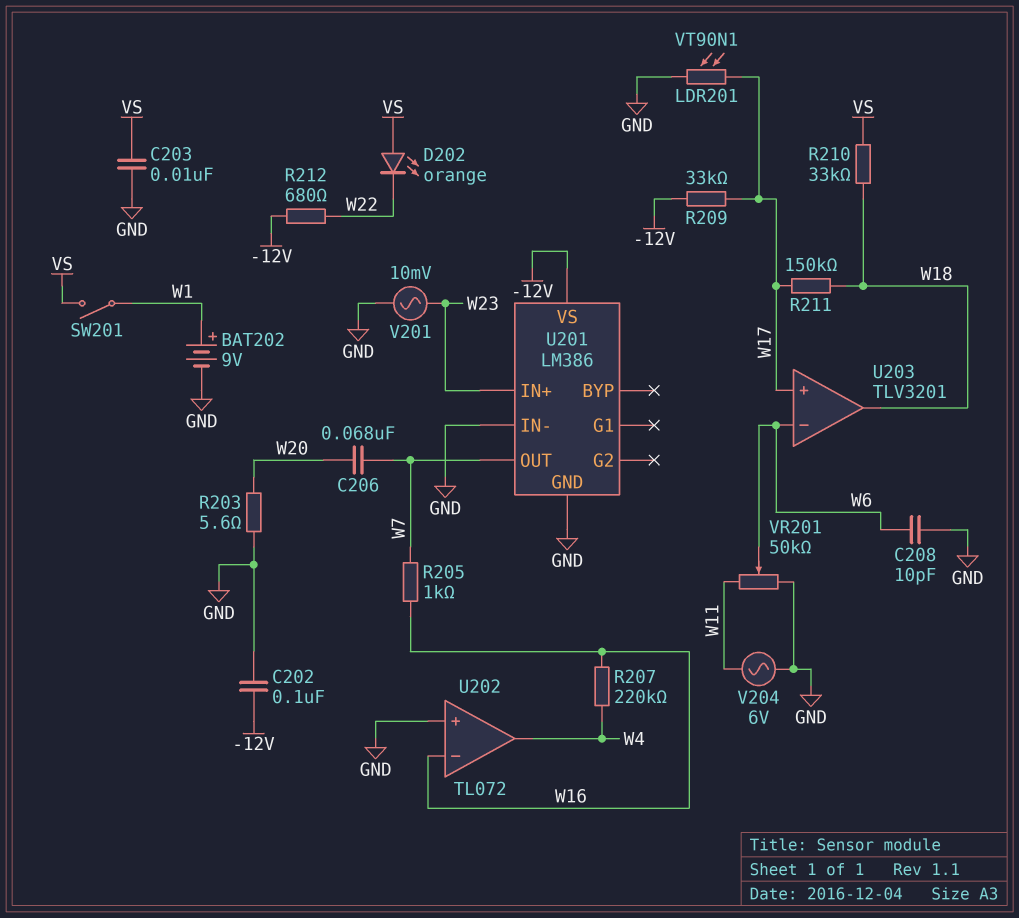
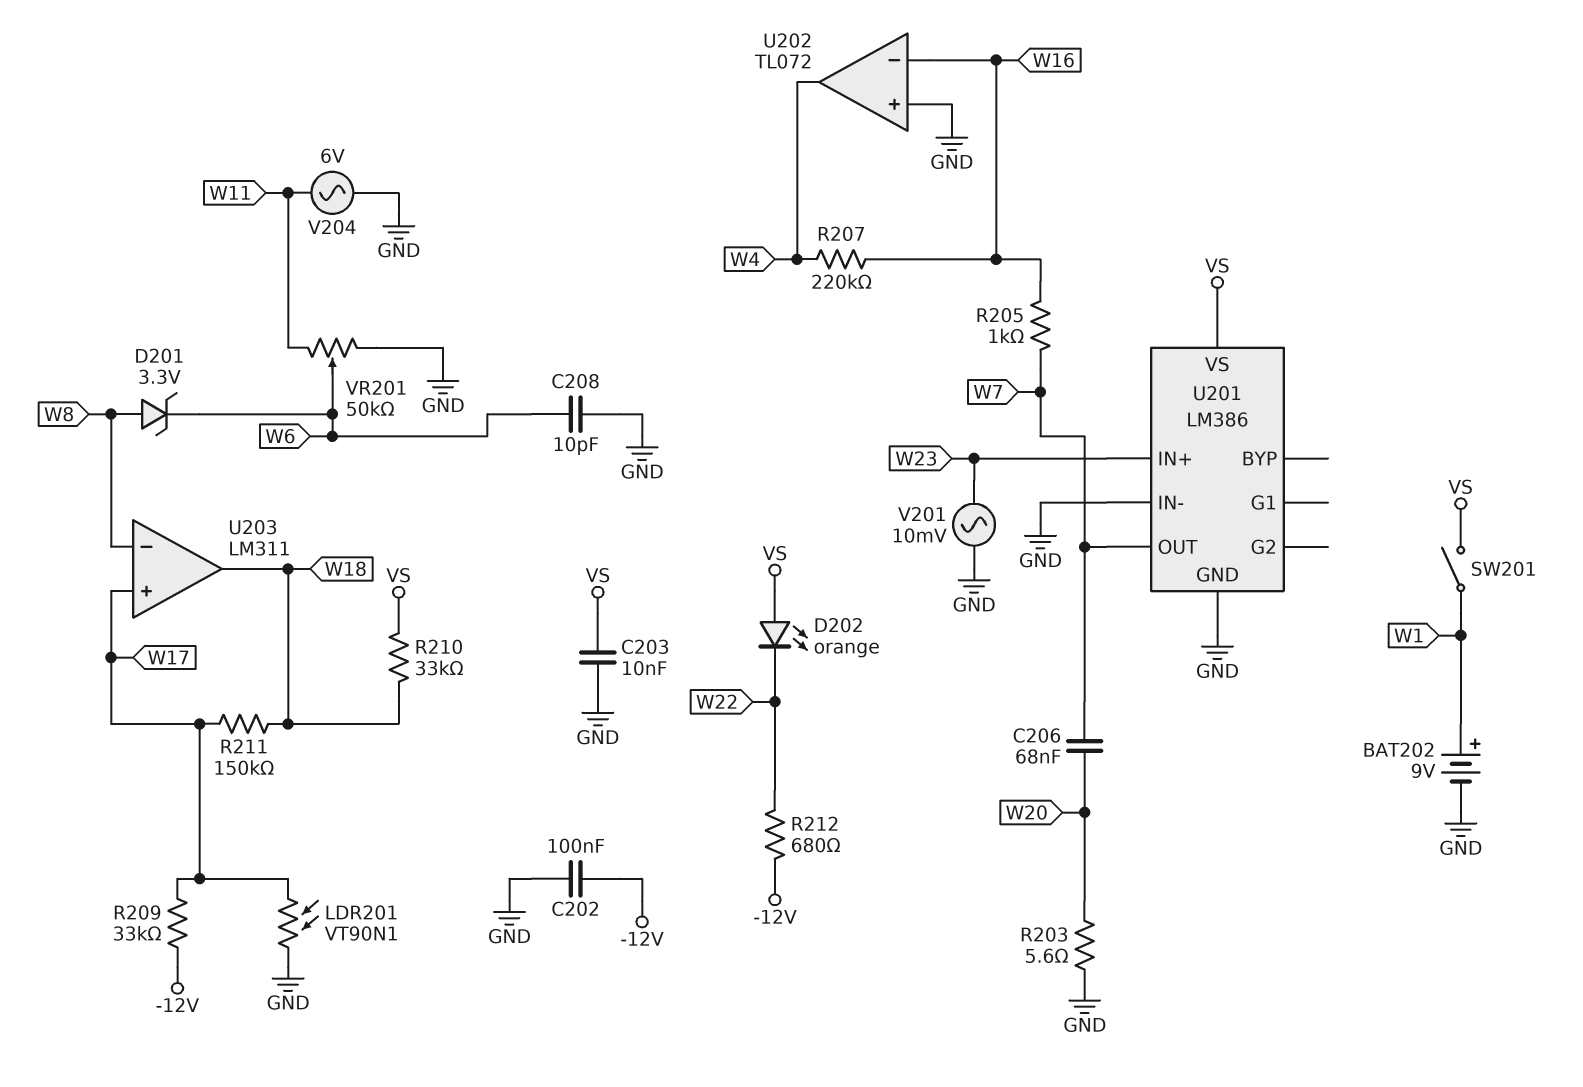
D201: none -> zener 3.3V (A W8, K W6)
U201 pin VS: -12V -> VS
U203: TLV3201 -> LM311
U203 pin in-: W6 -> W8

